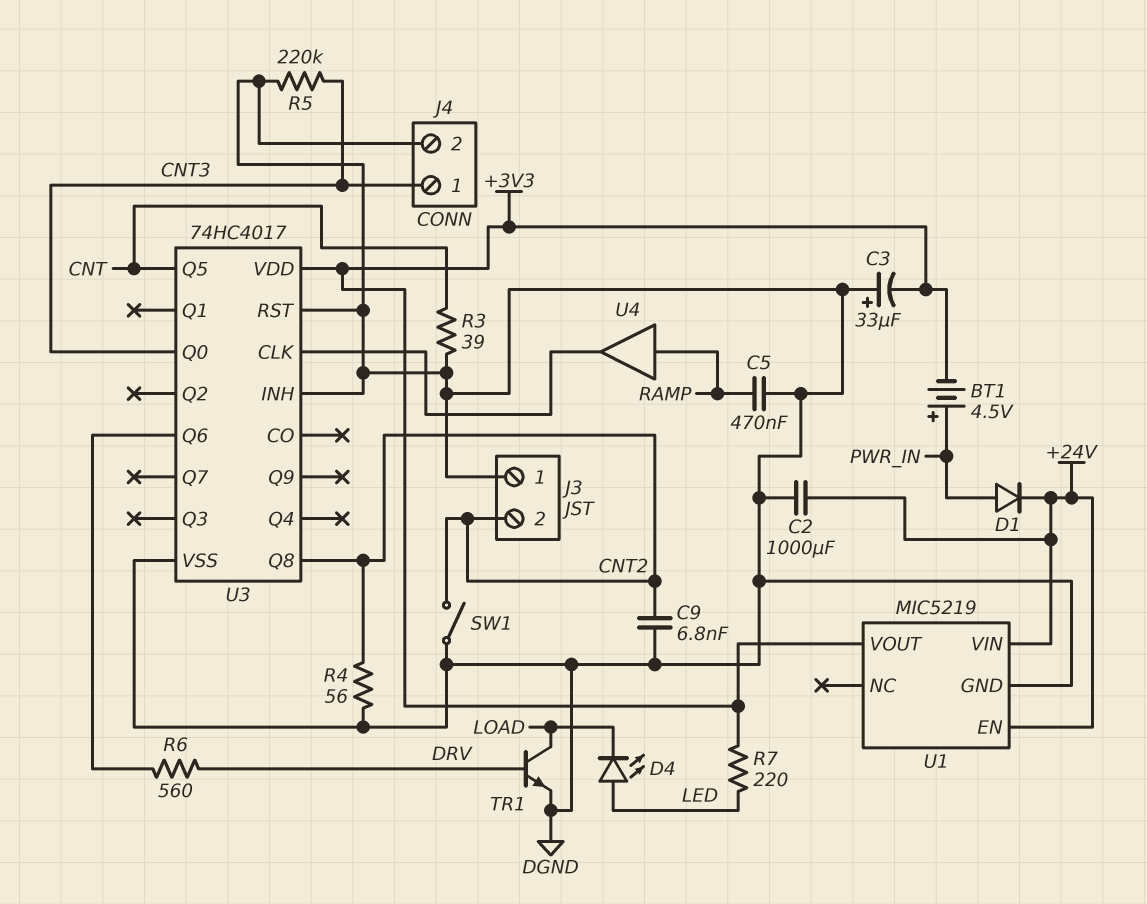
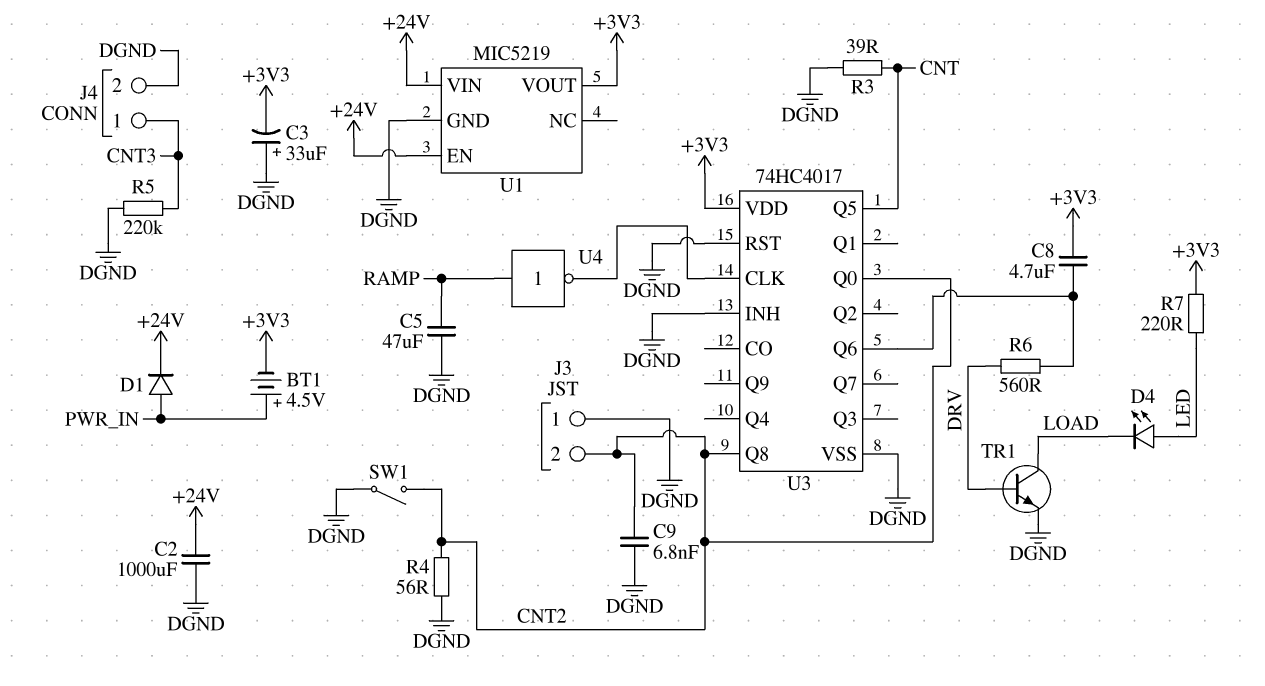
C5: 470nF (DGND, RAMP) -> 47uF (DGND, RAMP)
C8: none -> 4.7uF (+3V3, U3/Q6)
U3 pin Q0: CNT3 -> CNT2
U4: buffer (in RAMP, out U3/CLK) -> NOT (in RAMP, out U3/CLK)

